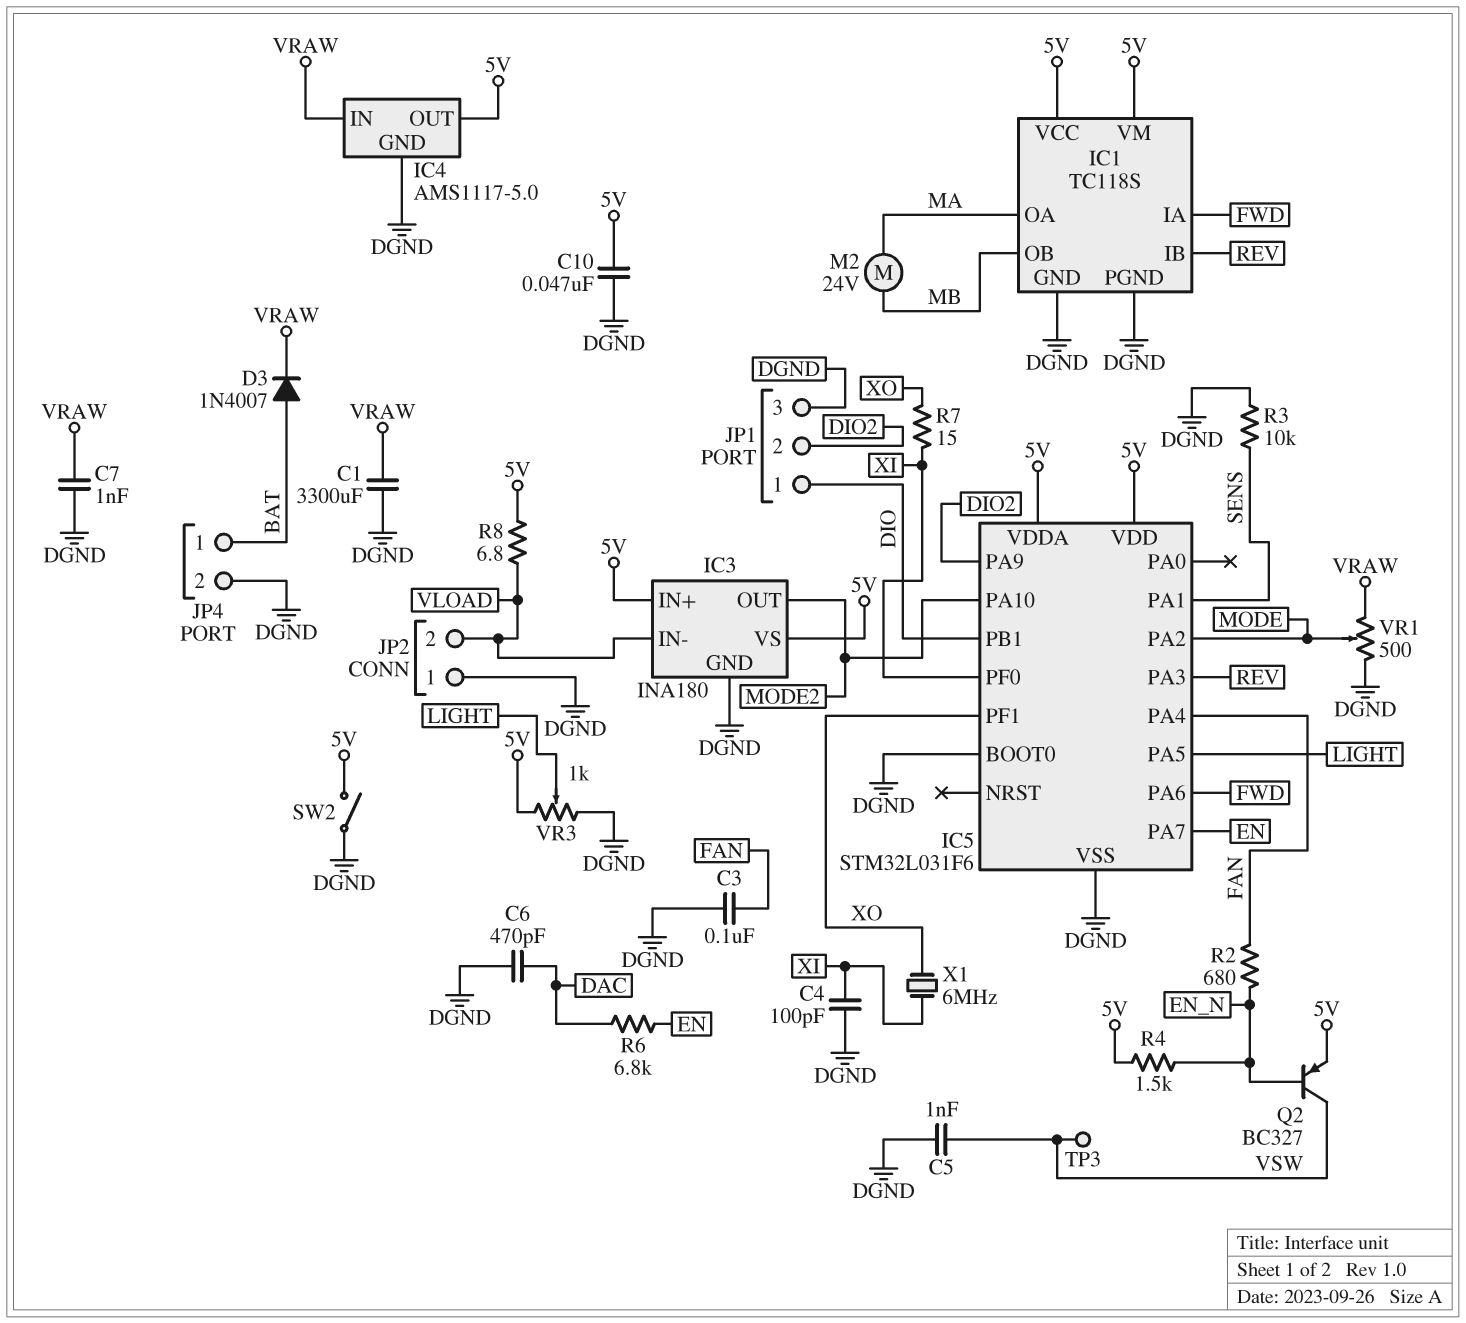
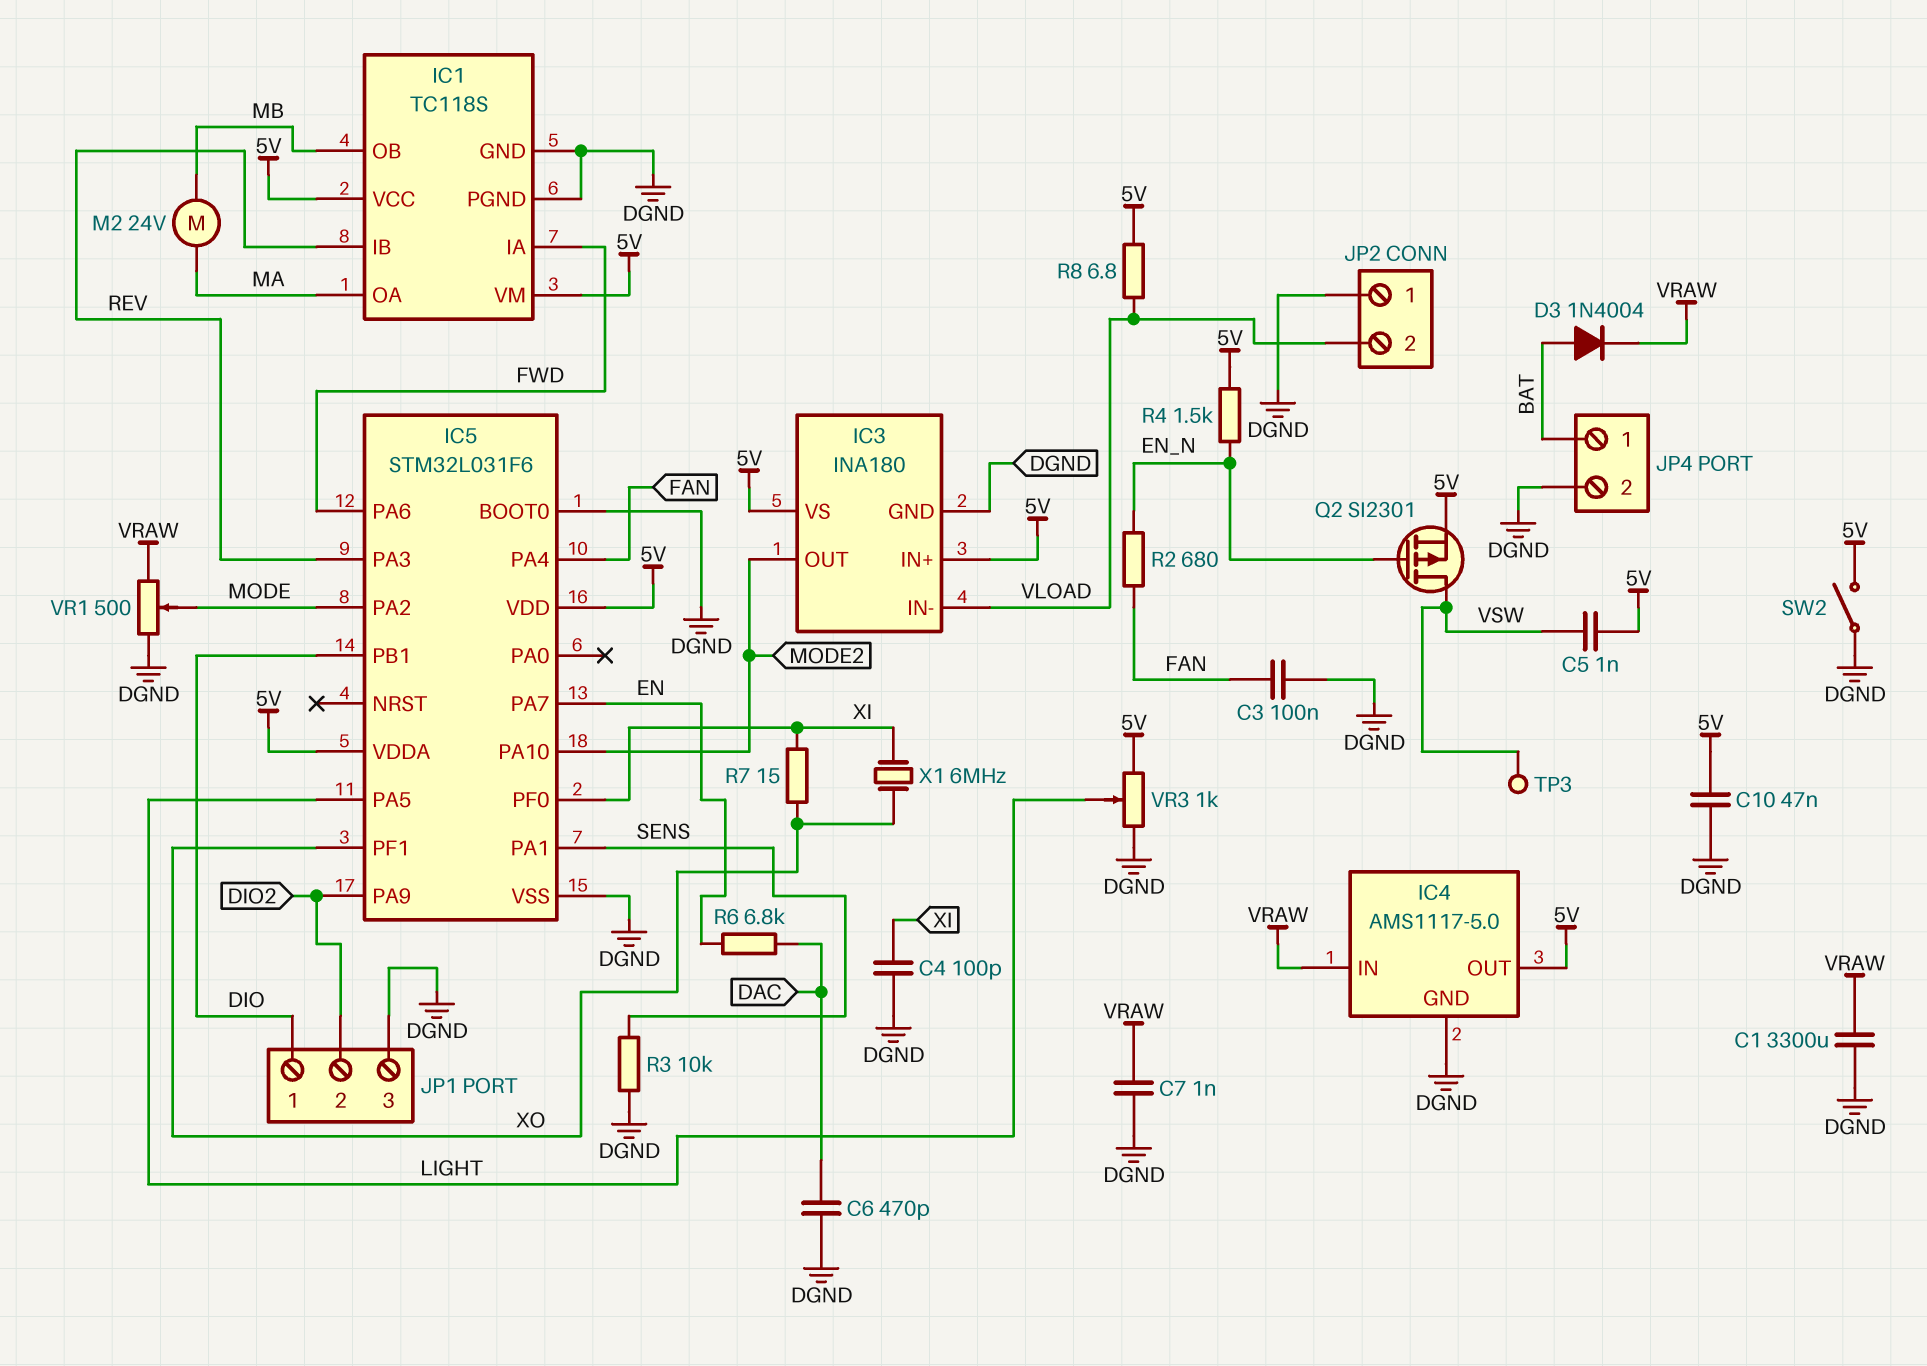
C5: 1nF (DGND, VSW) -> 1nF (5V, VSW)
D3: diode 1N4007 (A BAT, K VRAW) -> diode 1N4004 (A BAT, K VRAW)
Q2: PNP BC327 (B EN_N, C VSW, E 5V) -> PMOS SI2301 (G EN_N, D VSW, S 5V)

